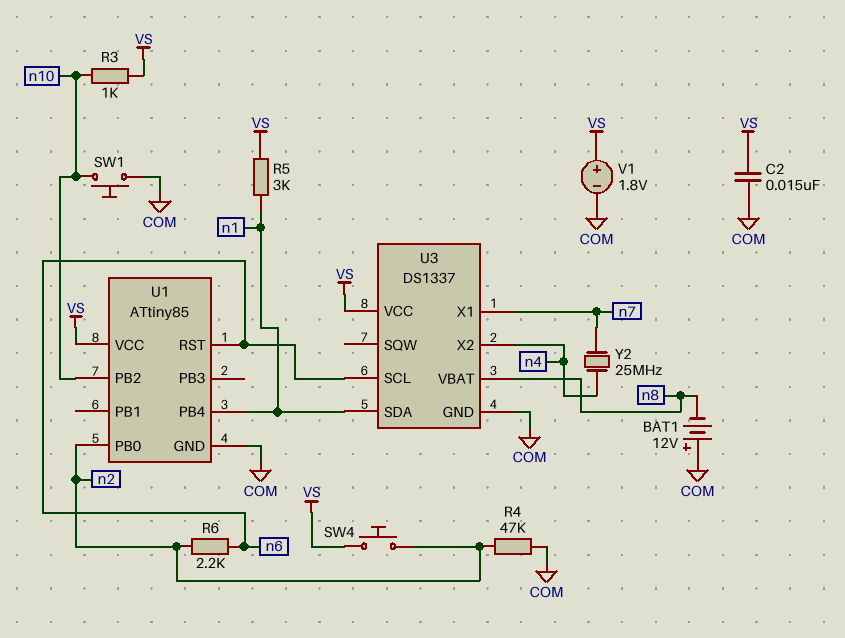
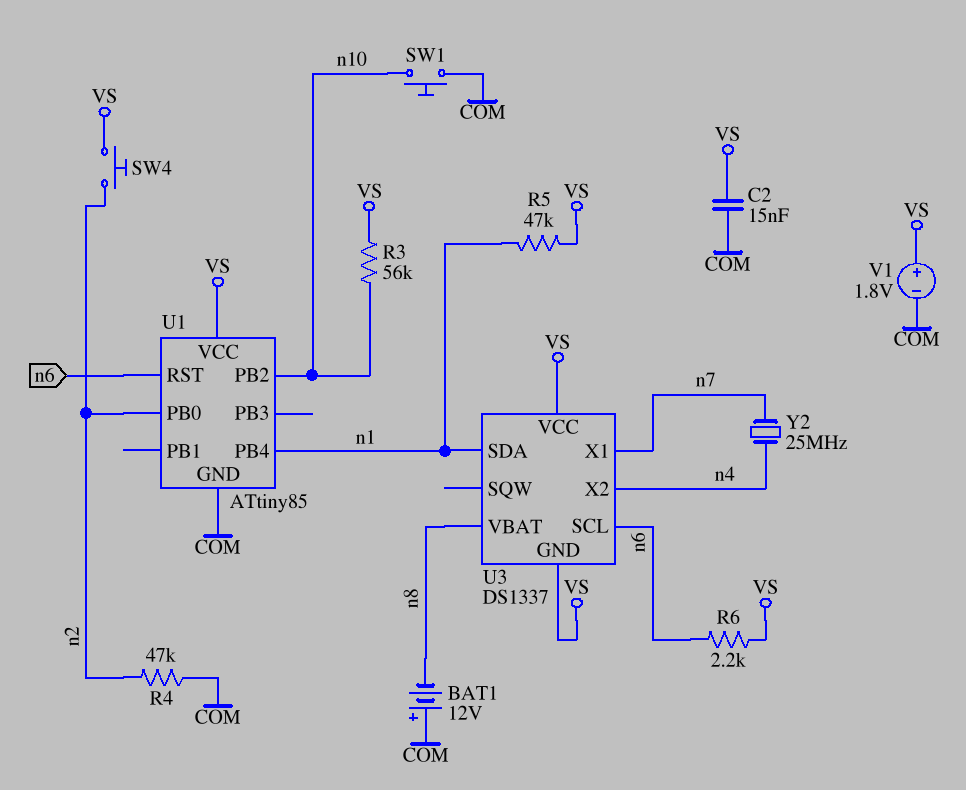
R3: 1k (VS, n10) -> 56k (VS, n10)
R5: 3k (VS, n1) -> 47k (VS, n1)
R6: 2.2k (n2, n6) -> 2.2k (VS, n6)
U3 pin GND: COM -> VS

